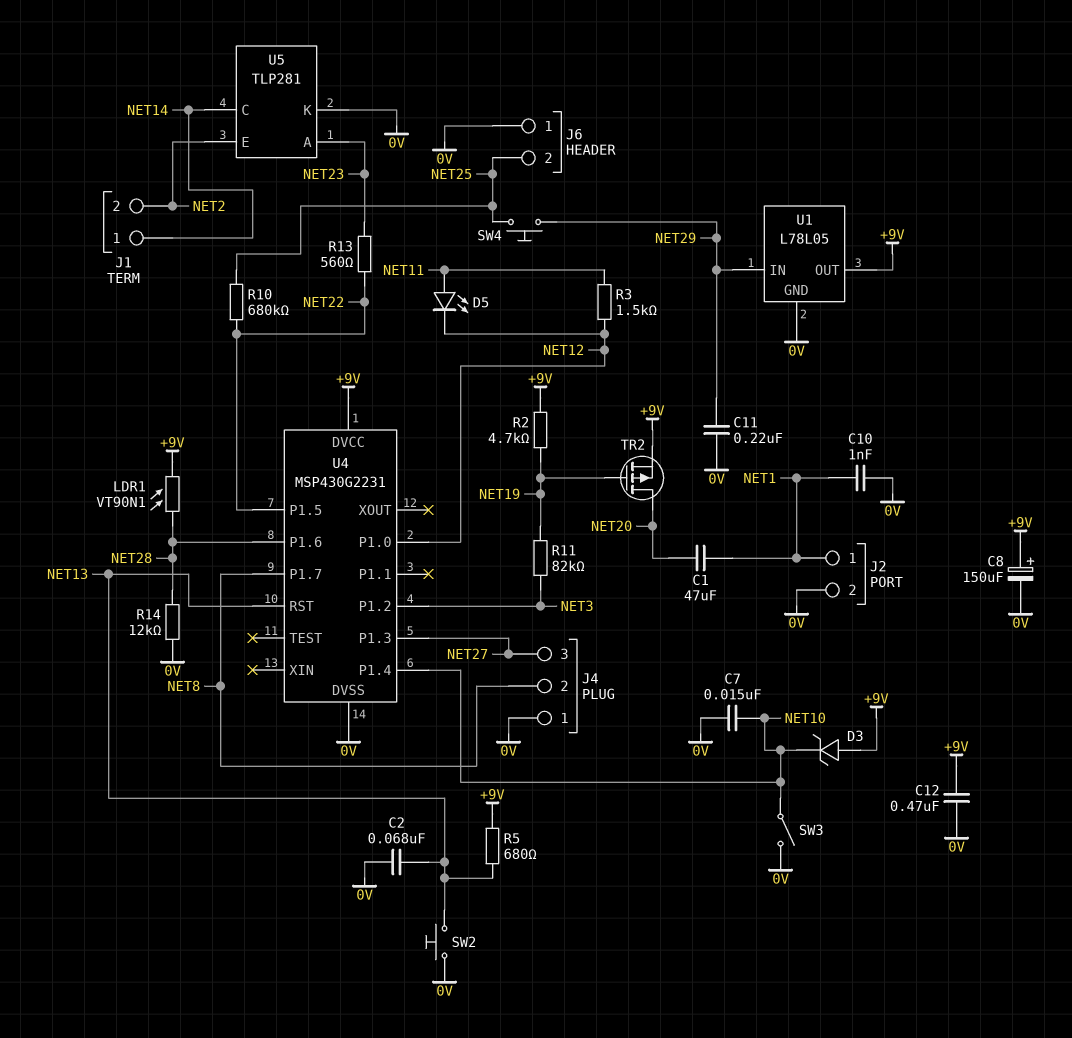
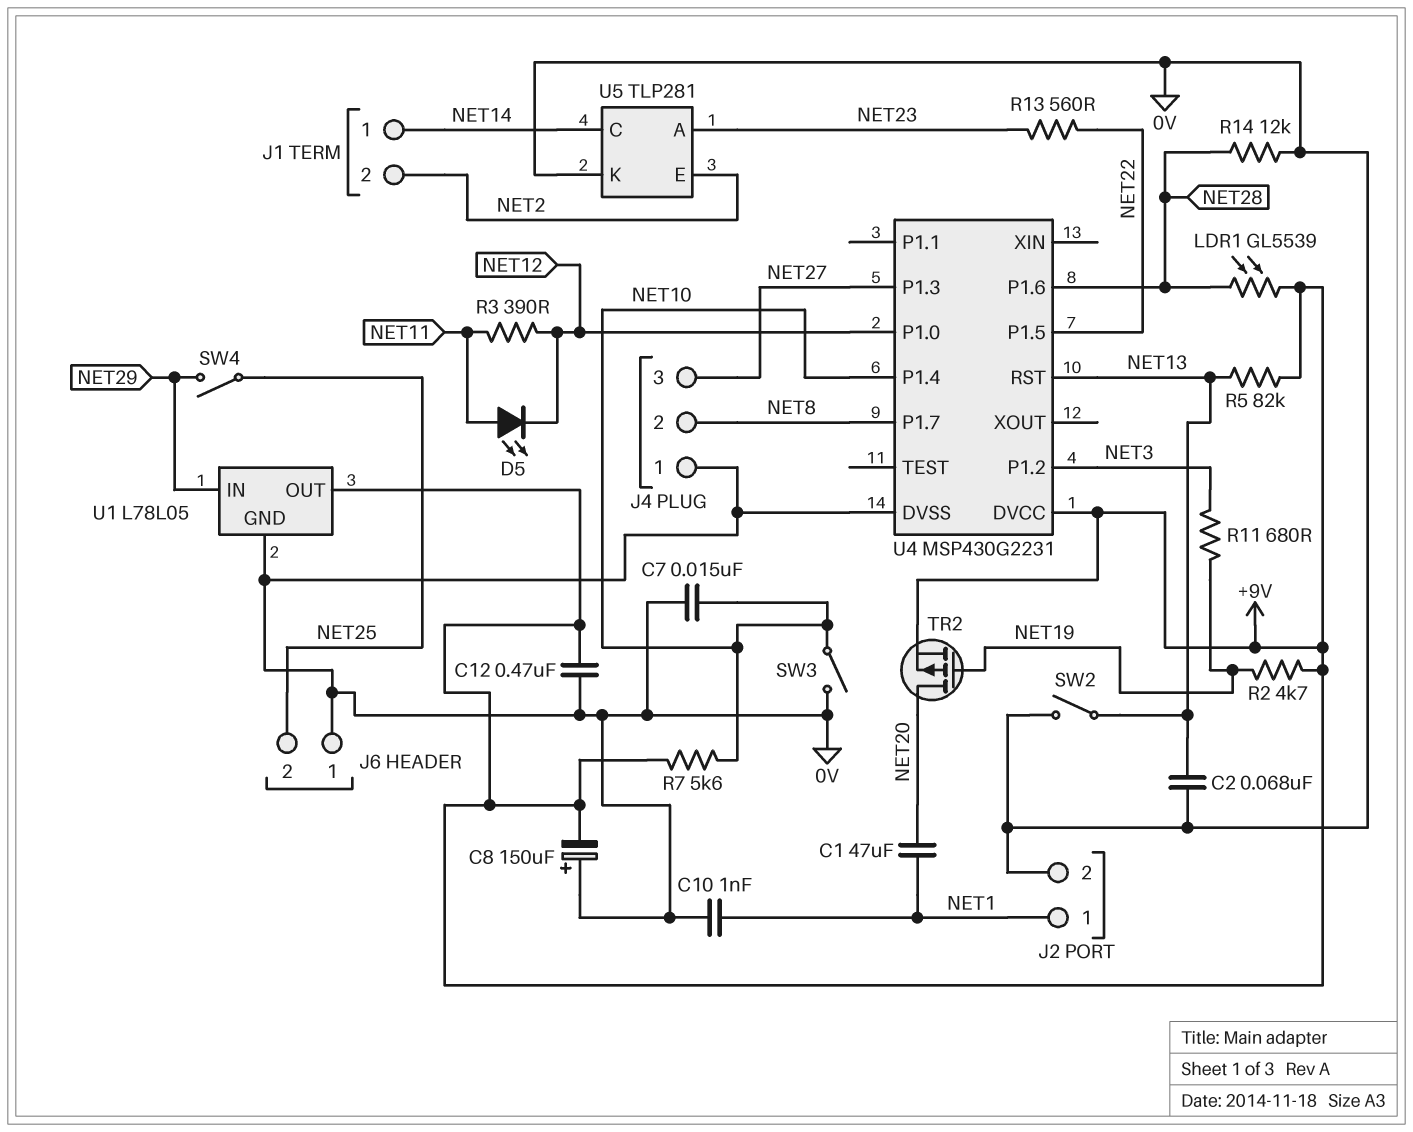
C8: 150uF (plus +9V, minus 0V) -> 150uF (plus 0V, minus +9V)
C11: 220nF (0V, NET29) -> none
D3: zener (A +9V, K NET10) -> none
LDR1: VT90N1 (+9V, NET28) -> GL5539 (+9V, NET28)
R3: 1.5k (NET11, NET12) -> 390 (NET11, NET12)
R5: 680 (+9V, NET13) -> 82k (+9V, NET13)
R7: none -> 5.6k (+9V, NET10)
R10: 680k (NET22, NET25) -> none
R11: 82k (NET3, NET19) -> 680 (NET3, NET19)
SW2: button (0V, NET13) -> switch (0V, NET13)
SW4: button (NET25, NET29) -> switch (NET25, NET29)

